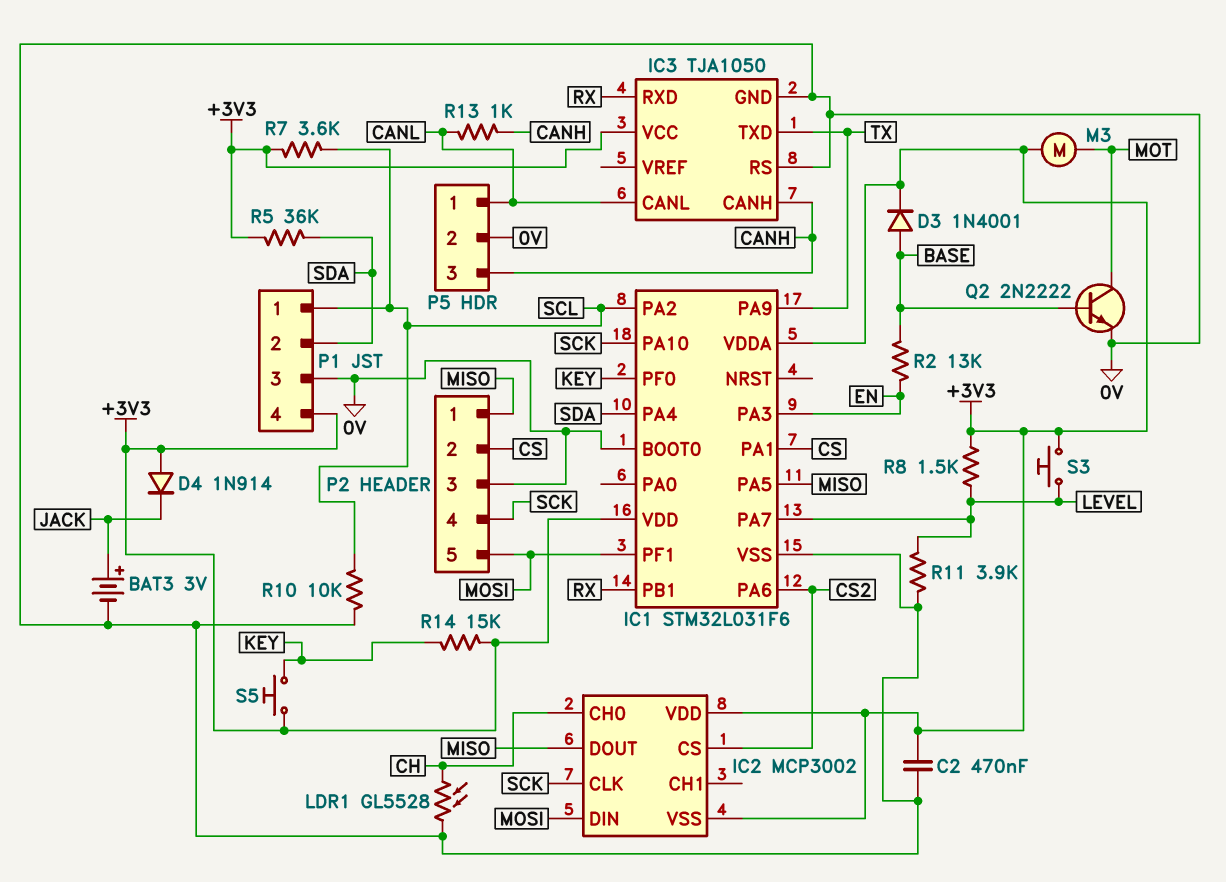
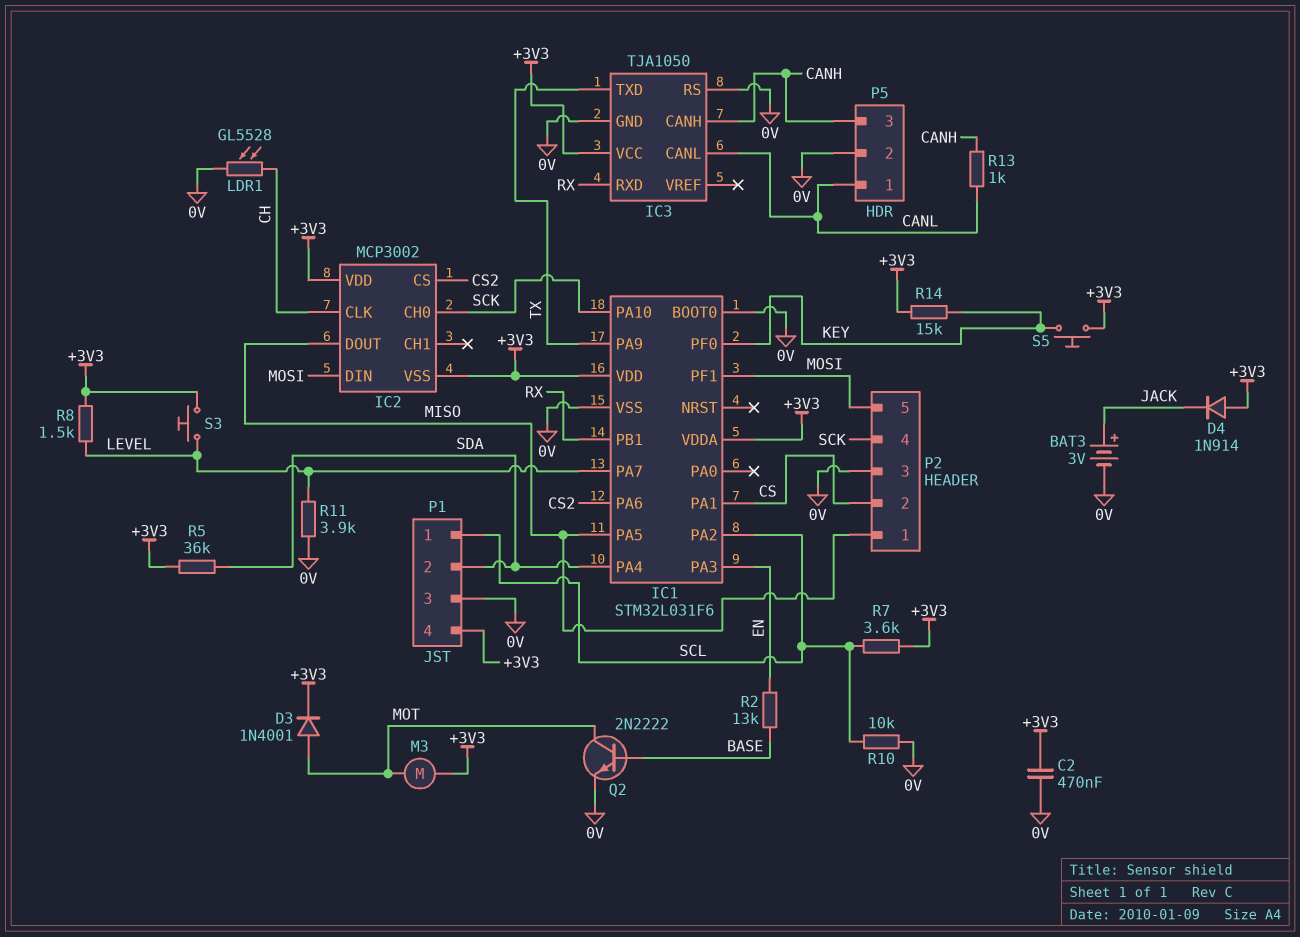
D3: diode 1N4001 (A BASE, K +3V3) -> diode 1N4001 (A MOT, K +3V3)
IC2 pin CH0: CH -> SCK
IC2 pin CLK: SCK -> CH

